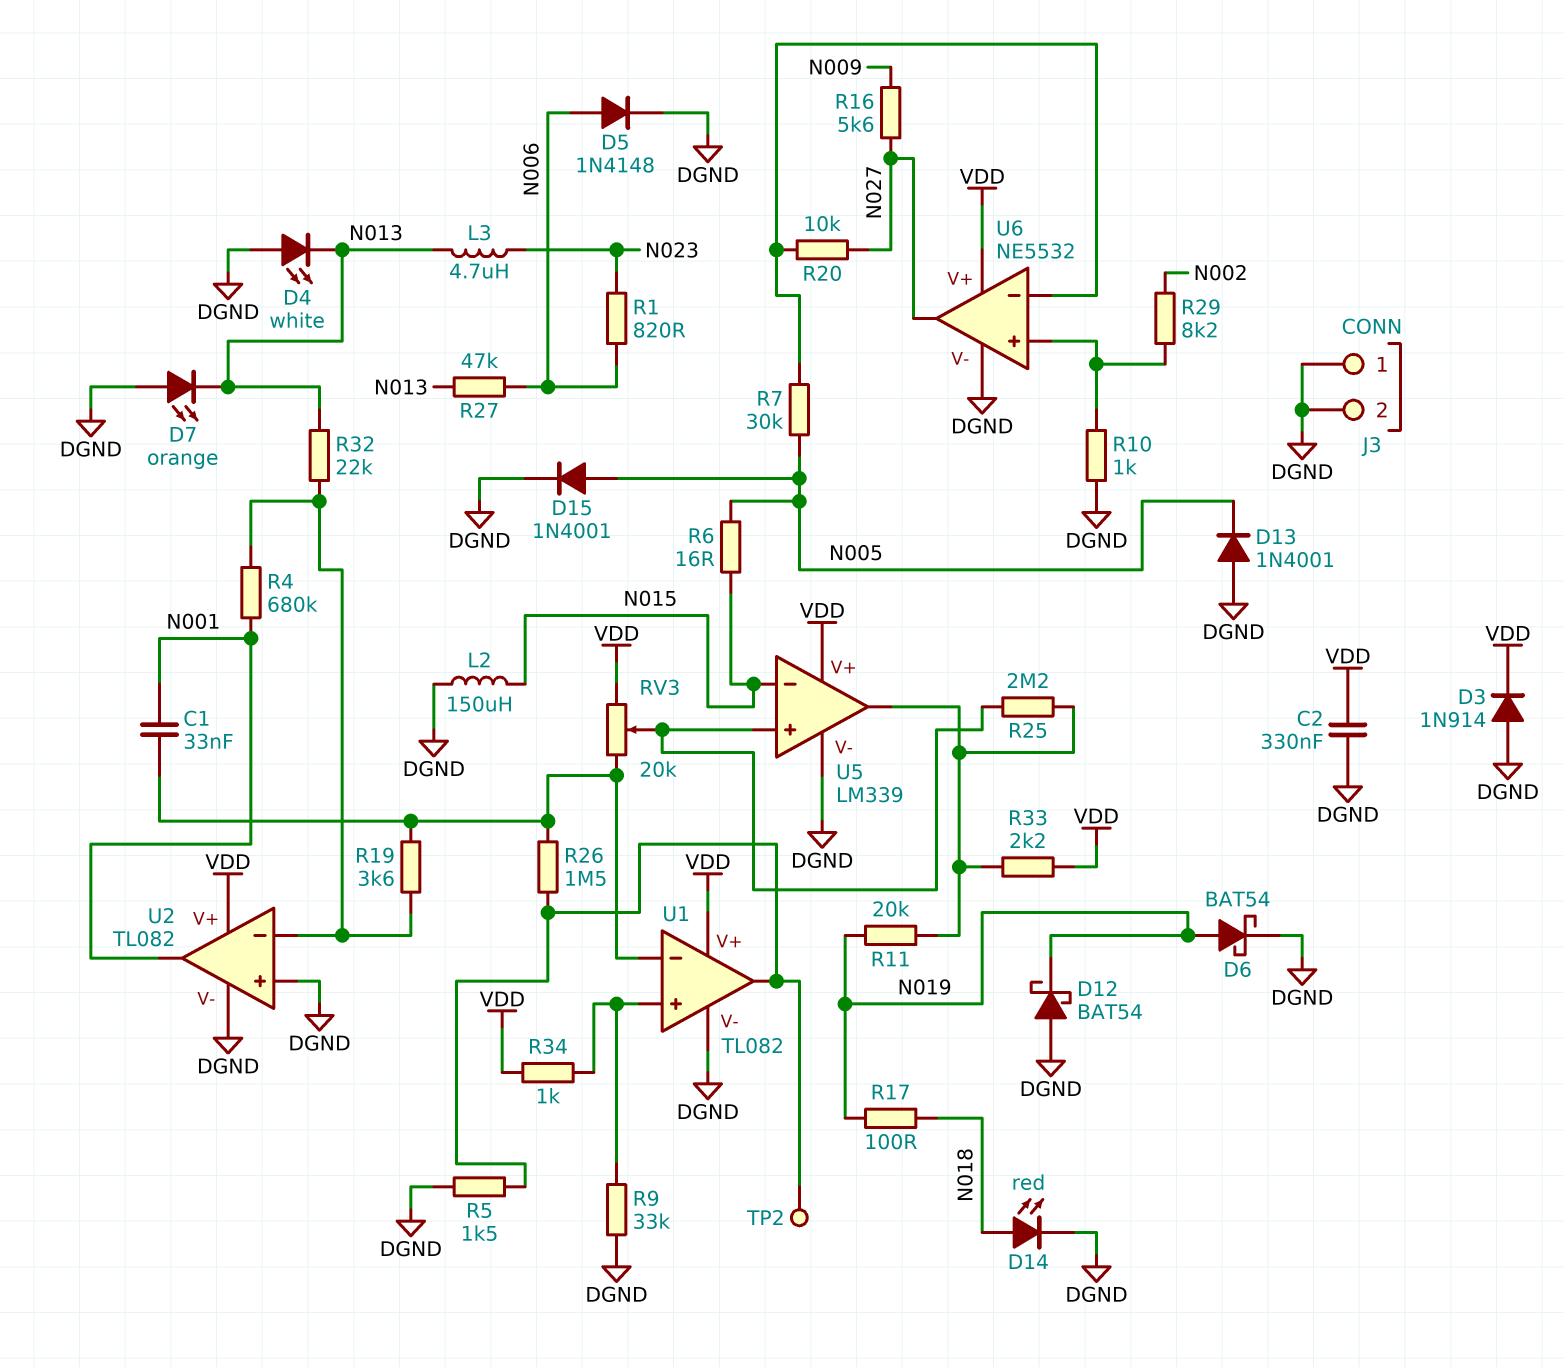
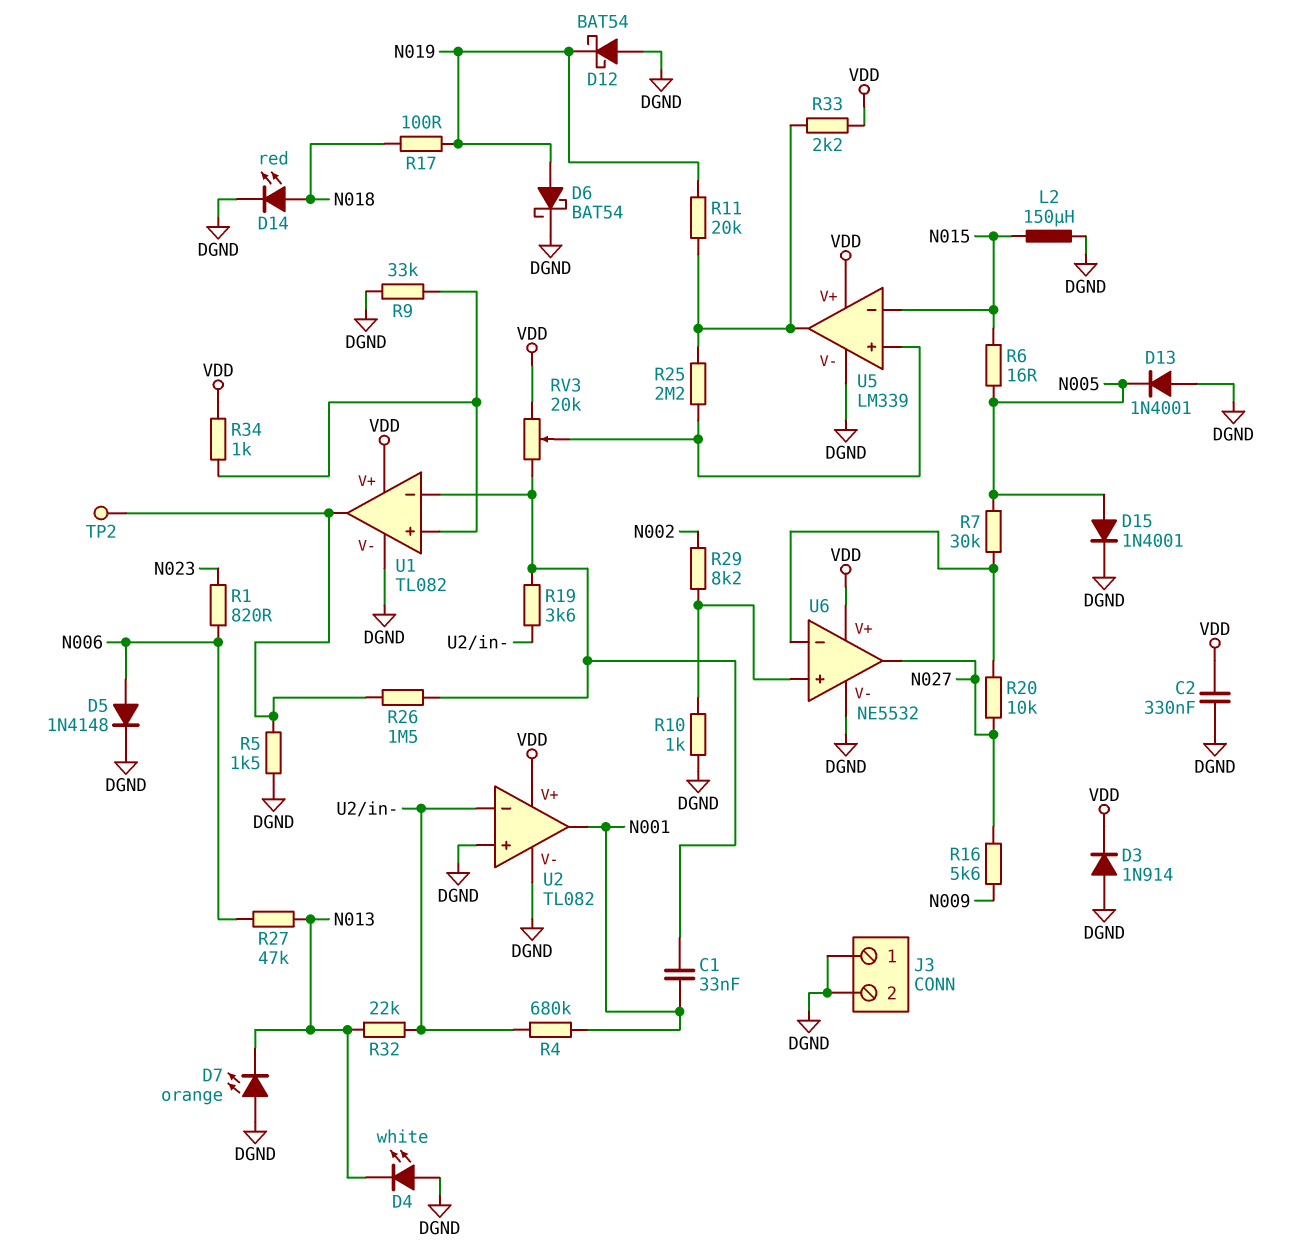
L3: 4.7uH (N013, N023) -> none

